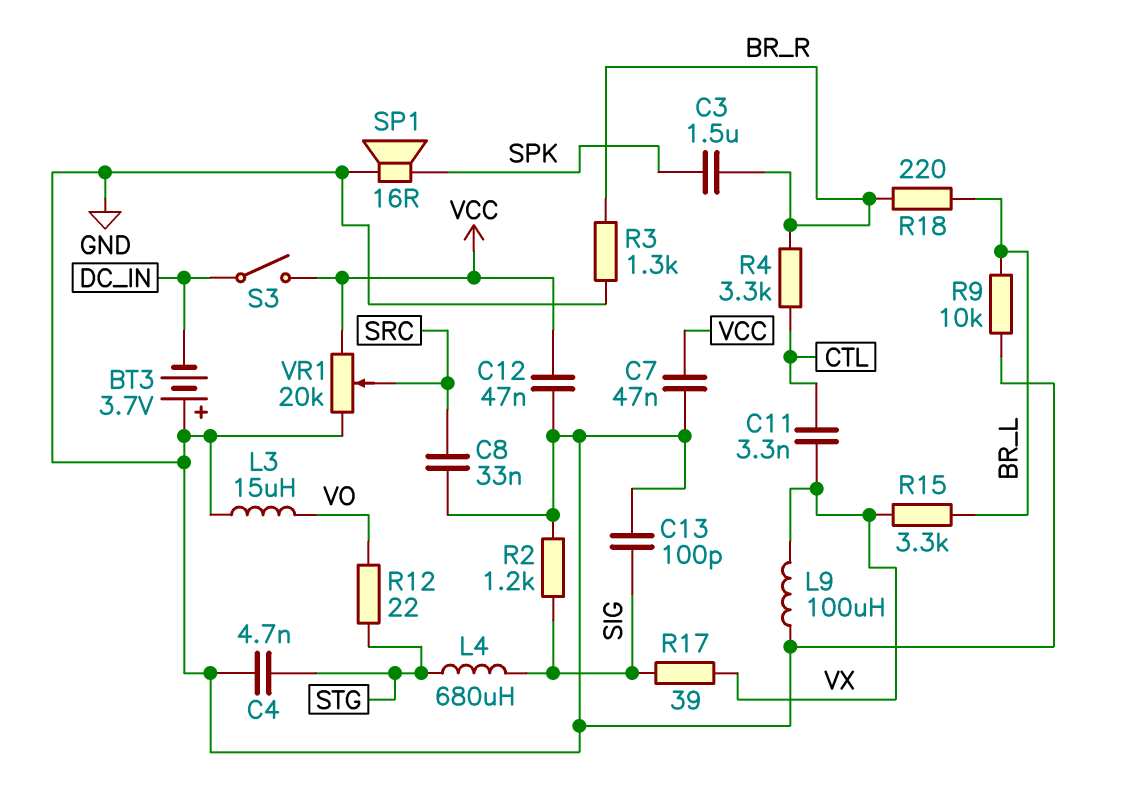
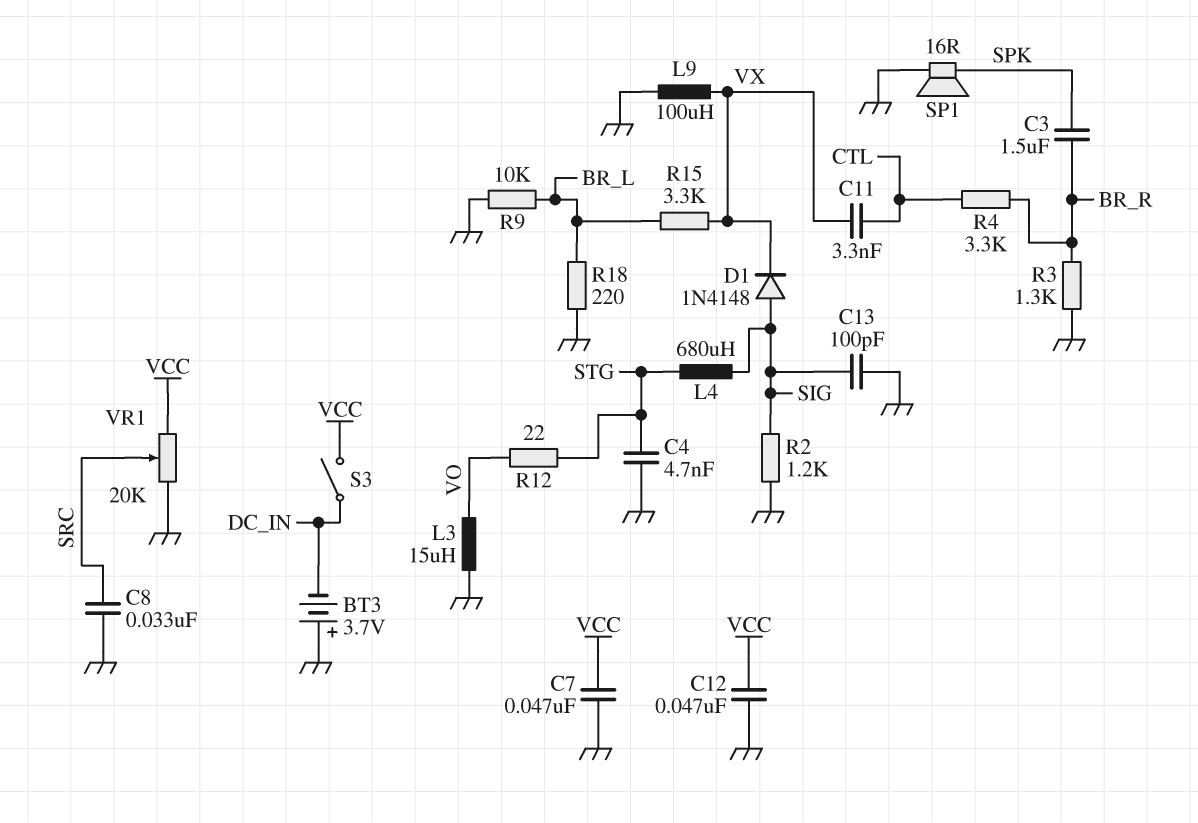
D1: none -> diode 1N4148 (A SIG, K VX)
R17: 39 (SIG, VX) -> none
R18: 220 (BR_L, BR_R) -> 220 (BR_L, GND)

